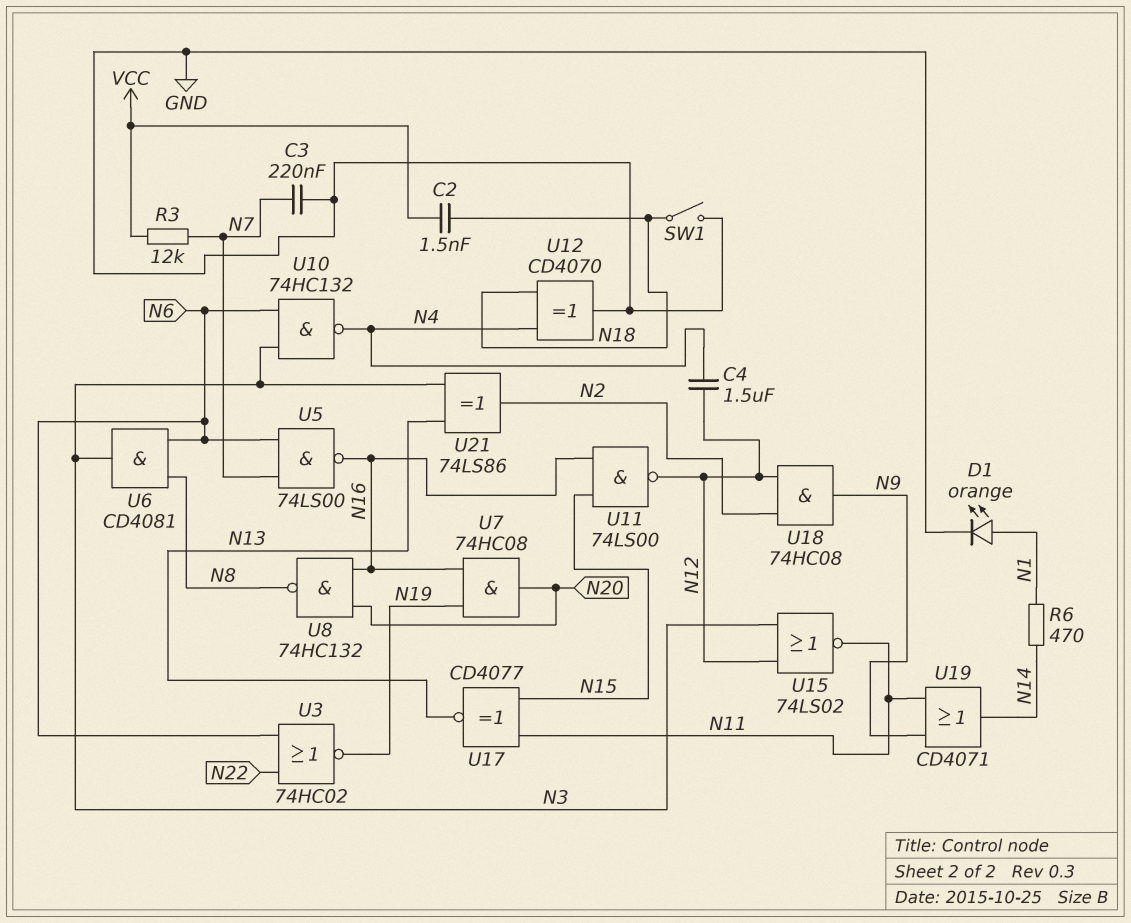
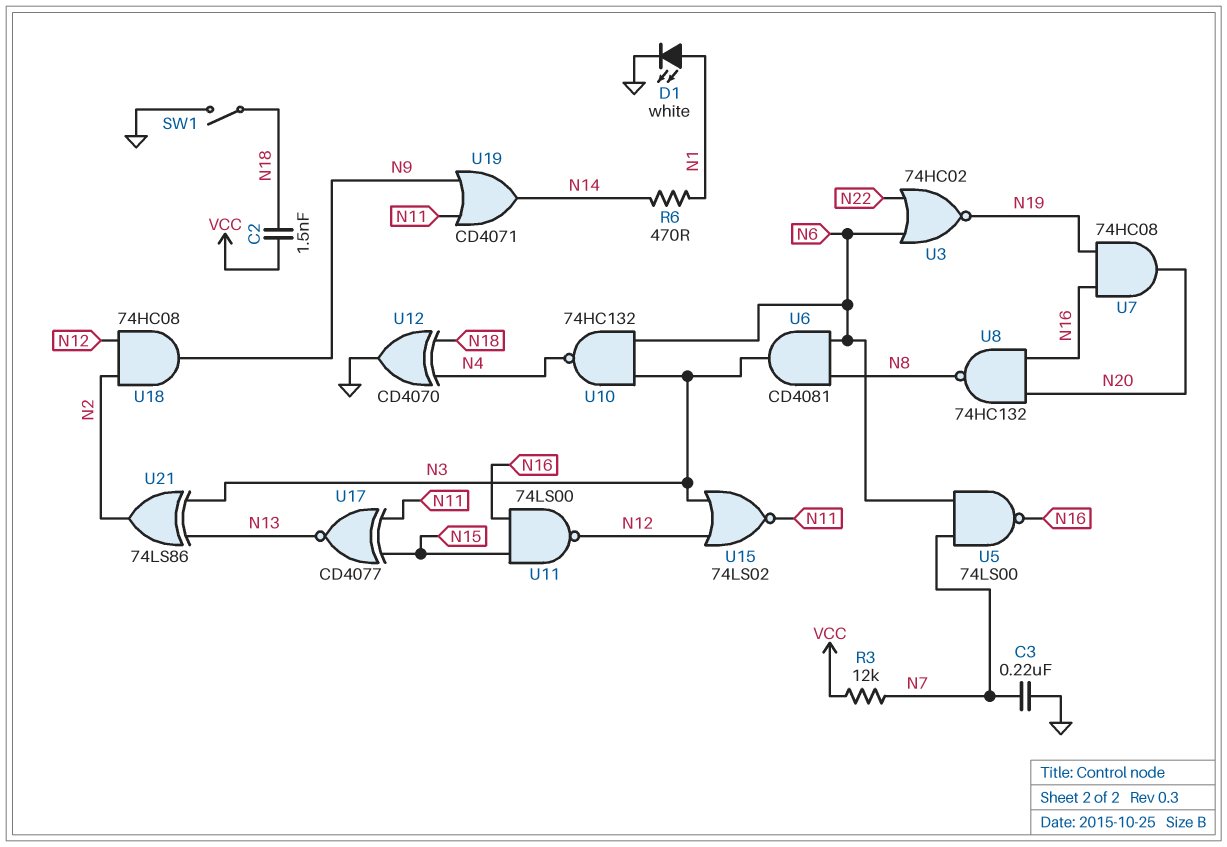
C4: 1.5uF (N4, N12) -> none
D1: LED orange (A N1, K GND) -> LED white (A N1, K GND)

